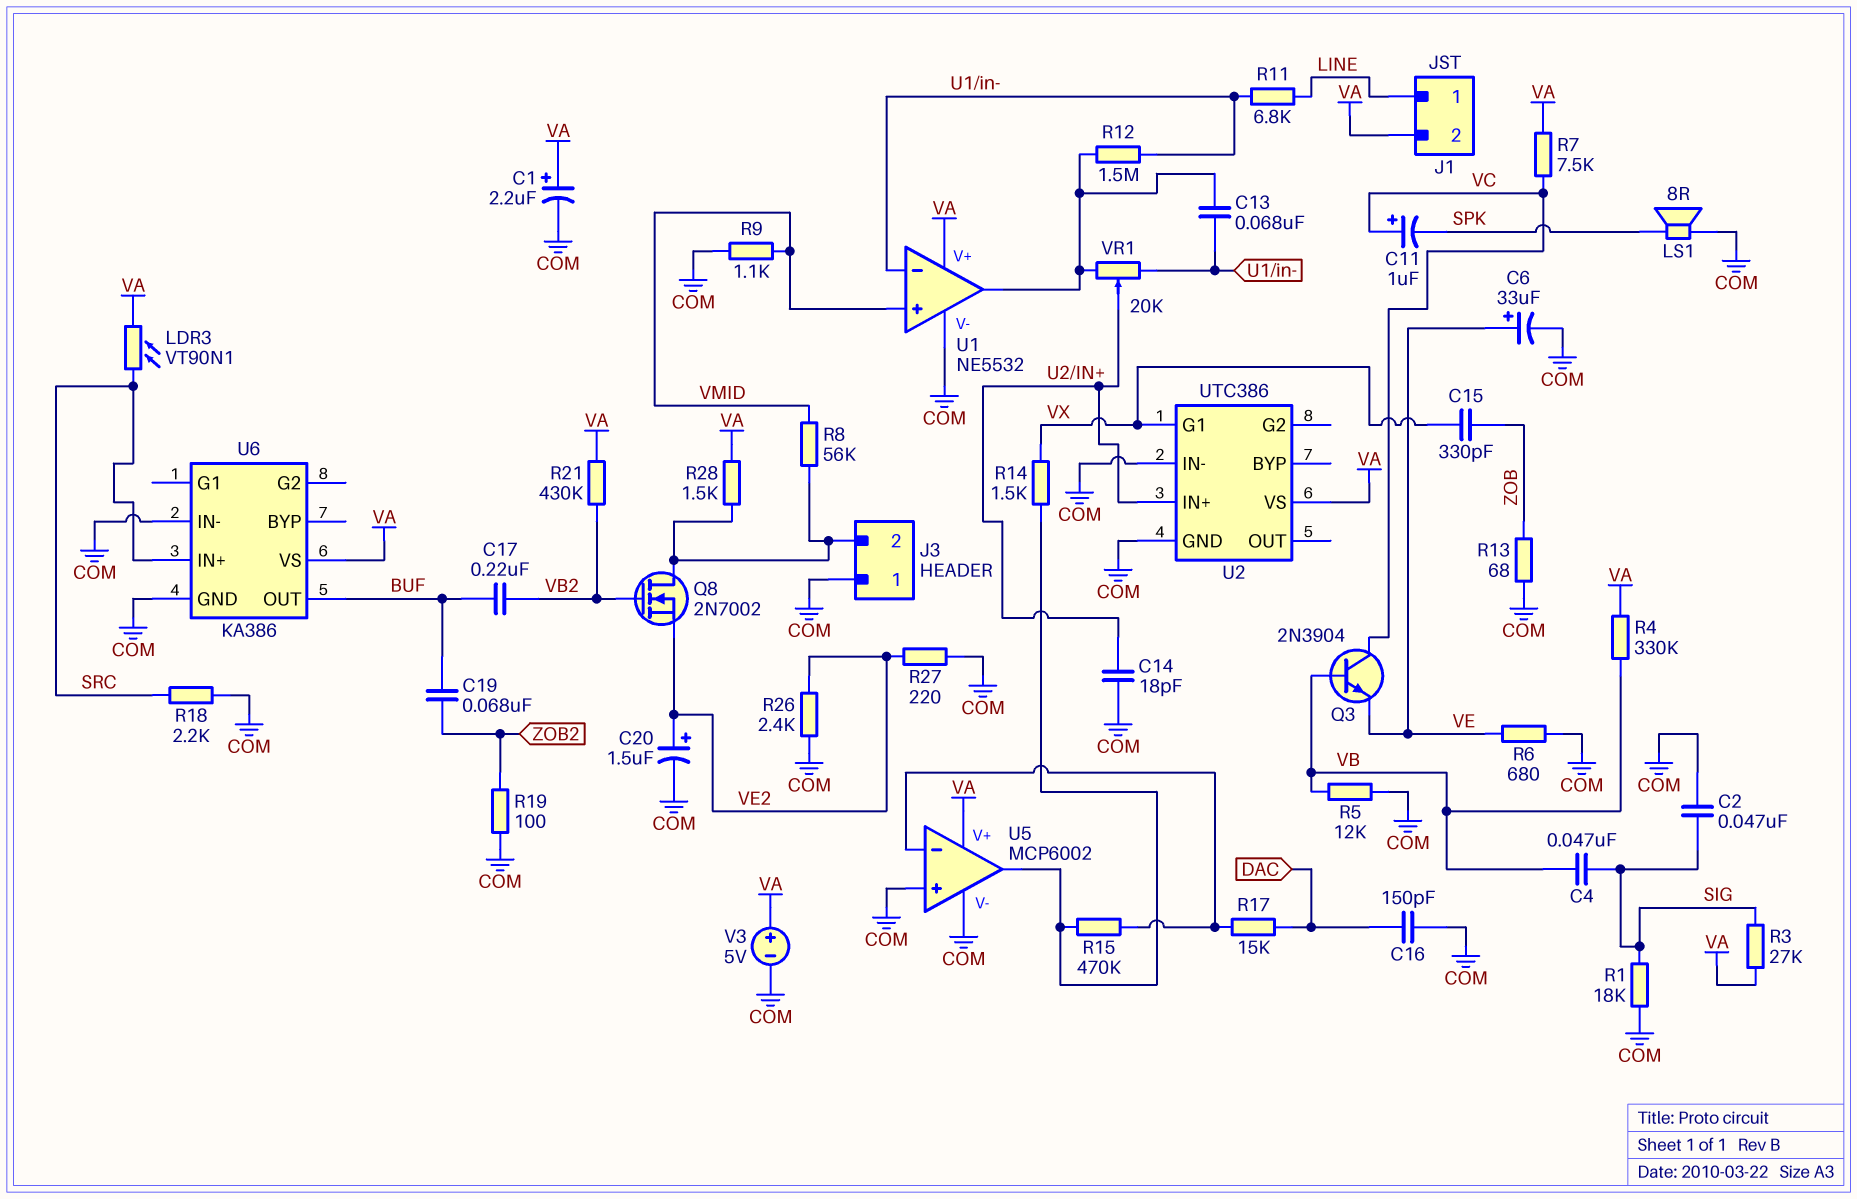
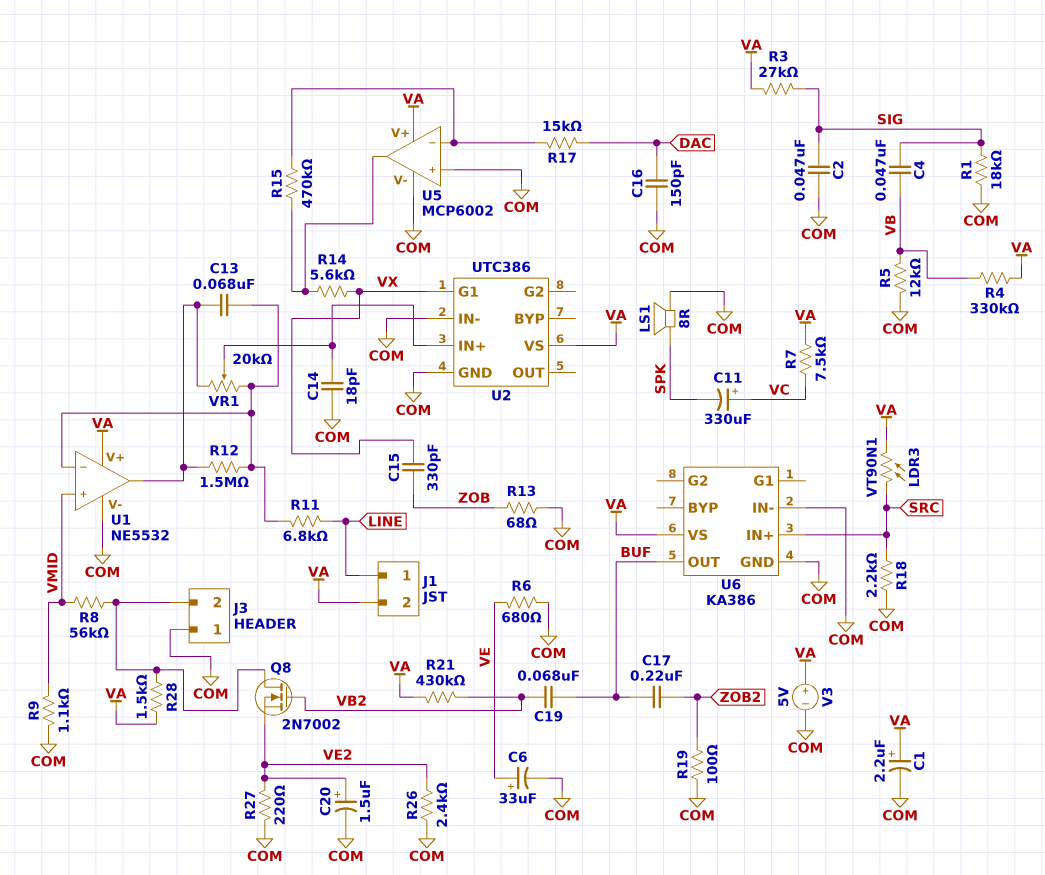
C11: 1uF (plus VC, minus SPK) -> 330uF (plus VC, minus SPK)
C17: 220nF (BUF, VB2) -> 220nF (BUF, ZOB2)
C19: 68nF (BUF, ZOB2) -> 68nF (BUF, VB2)
Q3: NPN 2N3904 (B VB, C VC, E VE) -> none
R14: 1.5k (U5/out, VX) -> 5.6k (U5/out, VX)

